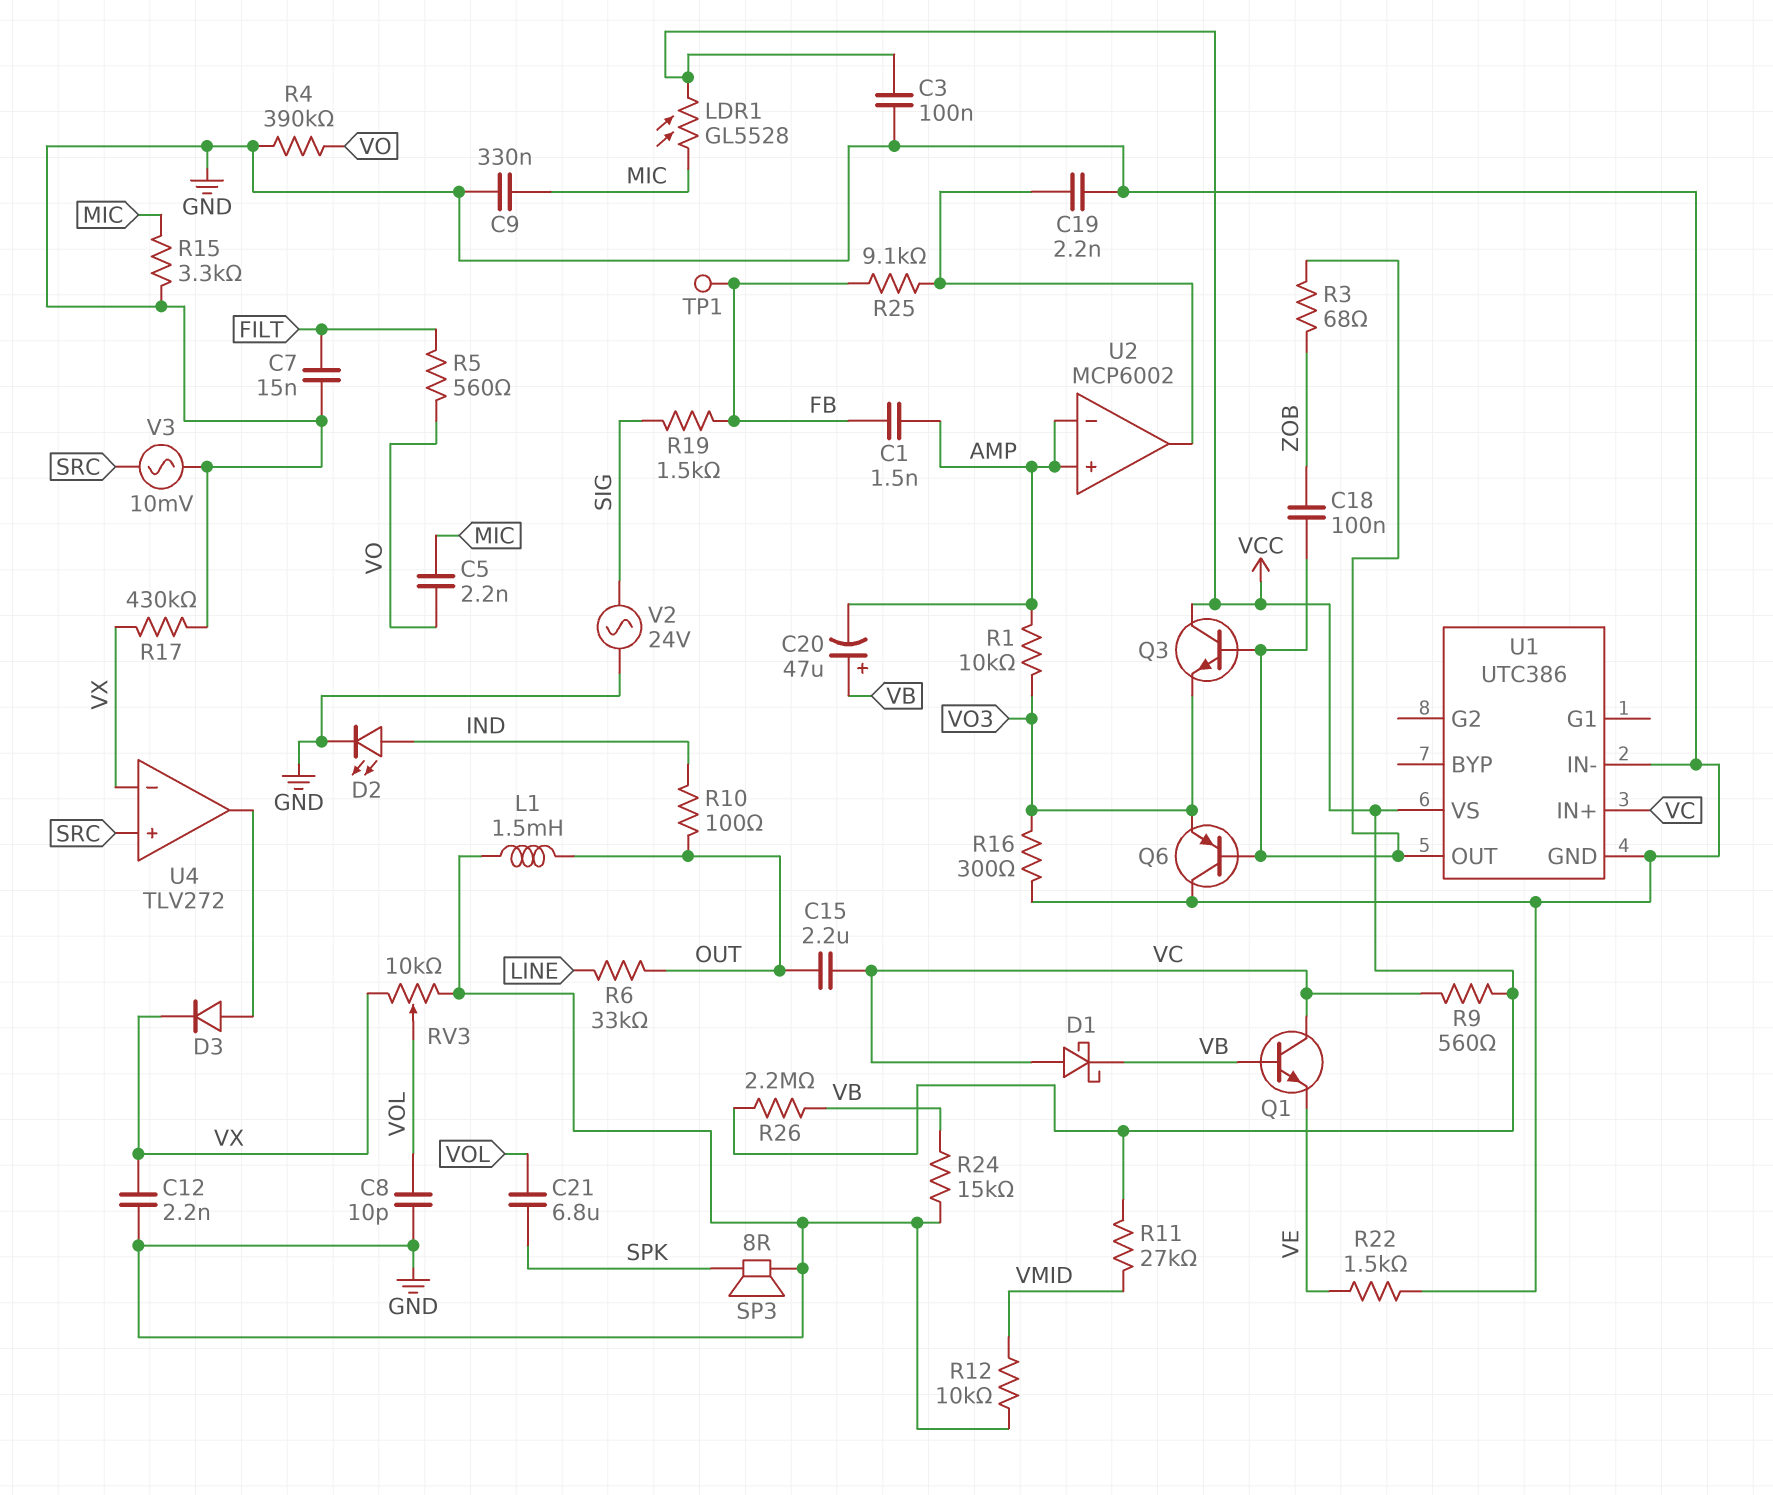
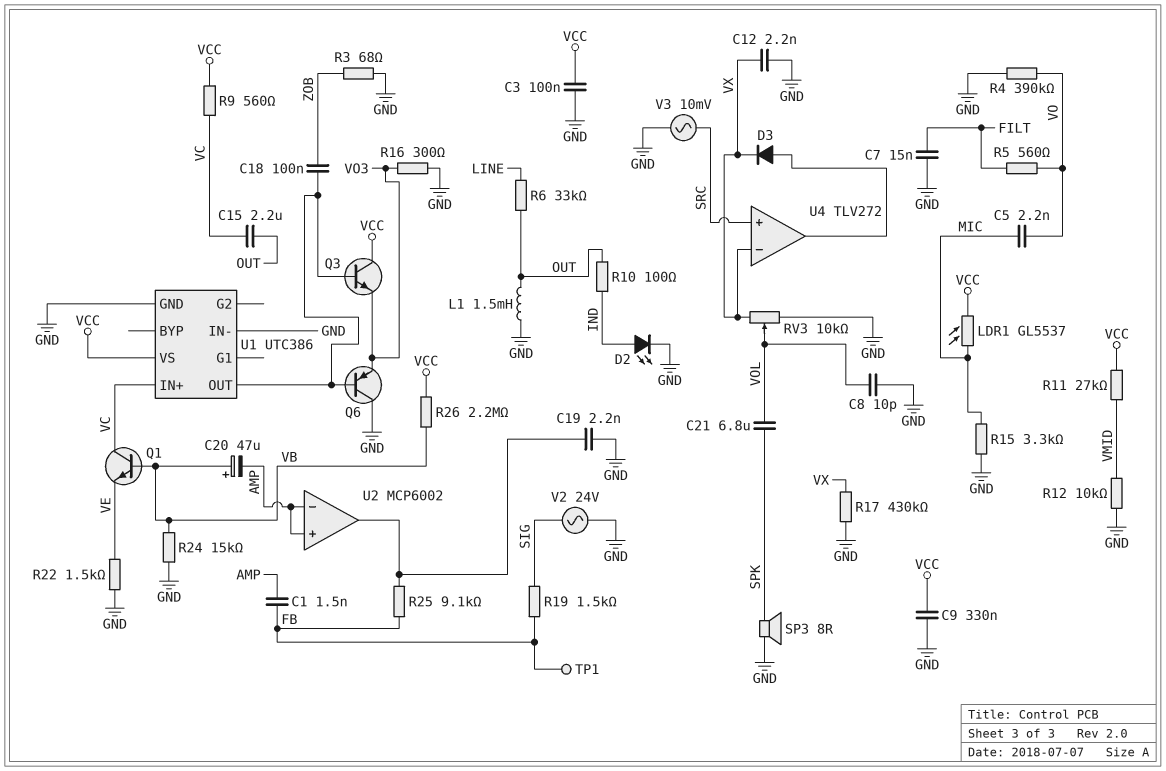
C9: 330nF (GND, MIC) -> 330nF (GND, VCC)
D1: schottky (A VC, K VB) -> none
LDR1: GL5528 (MIC, VCC) -> GL5537 (MIC, VCC)
R1: 10k (AMP, VO3) -> none
R3: 68 (U1/OUT, ZOB) -> 68 (GND, ZOB)

